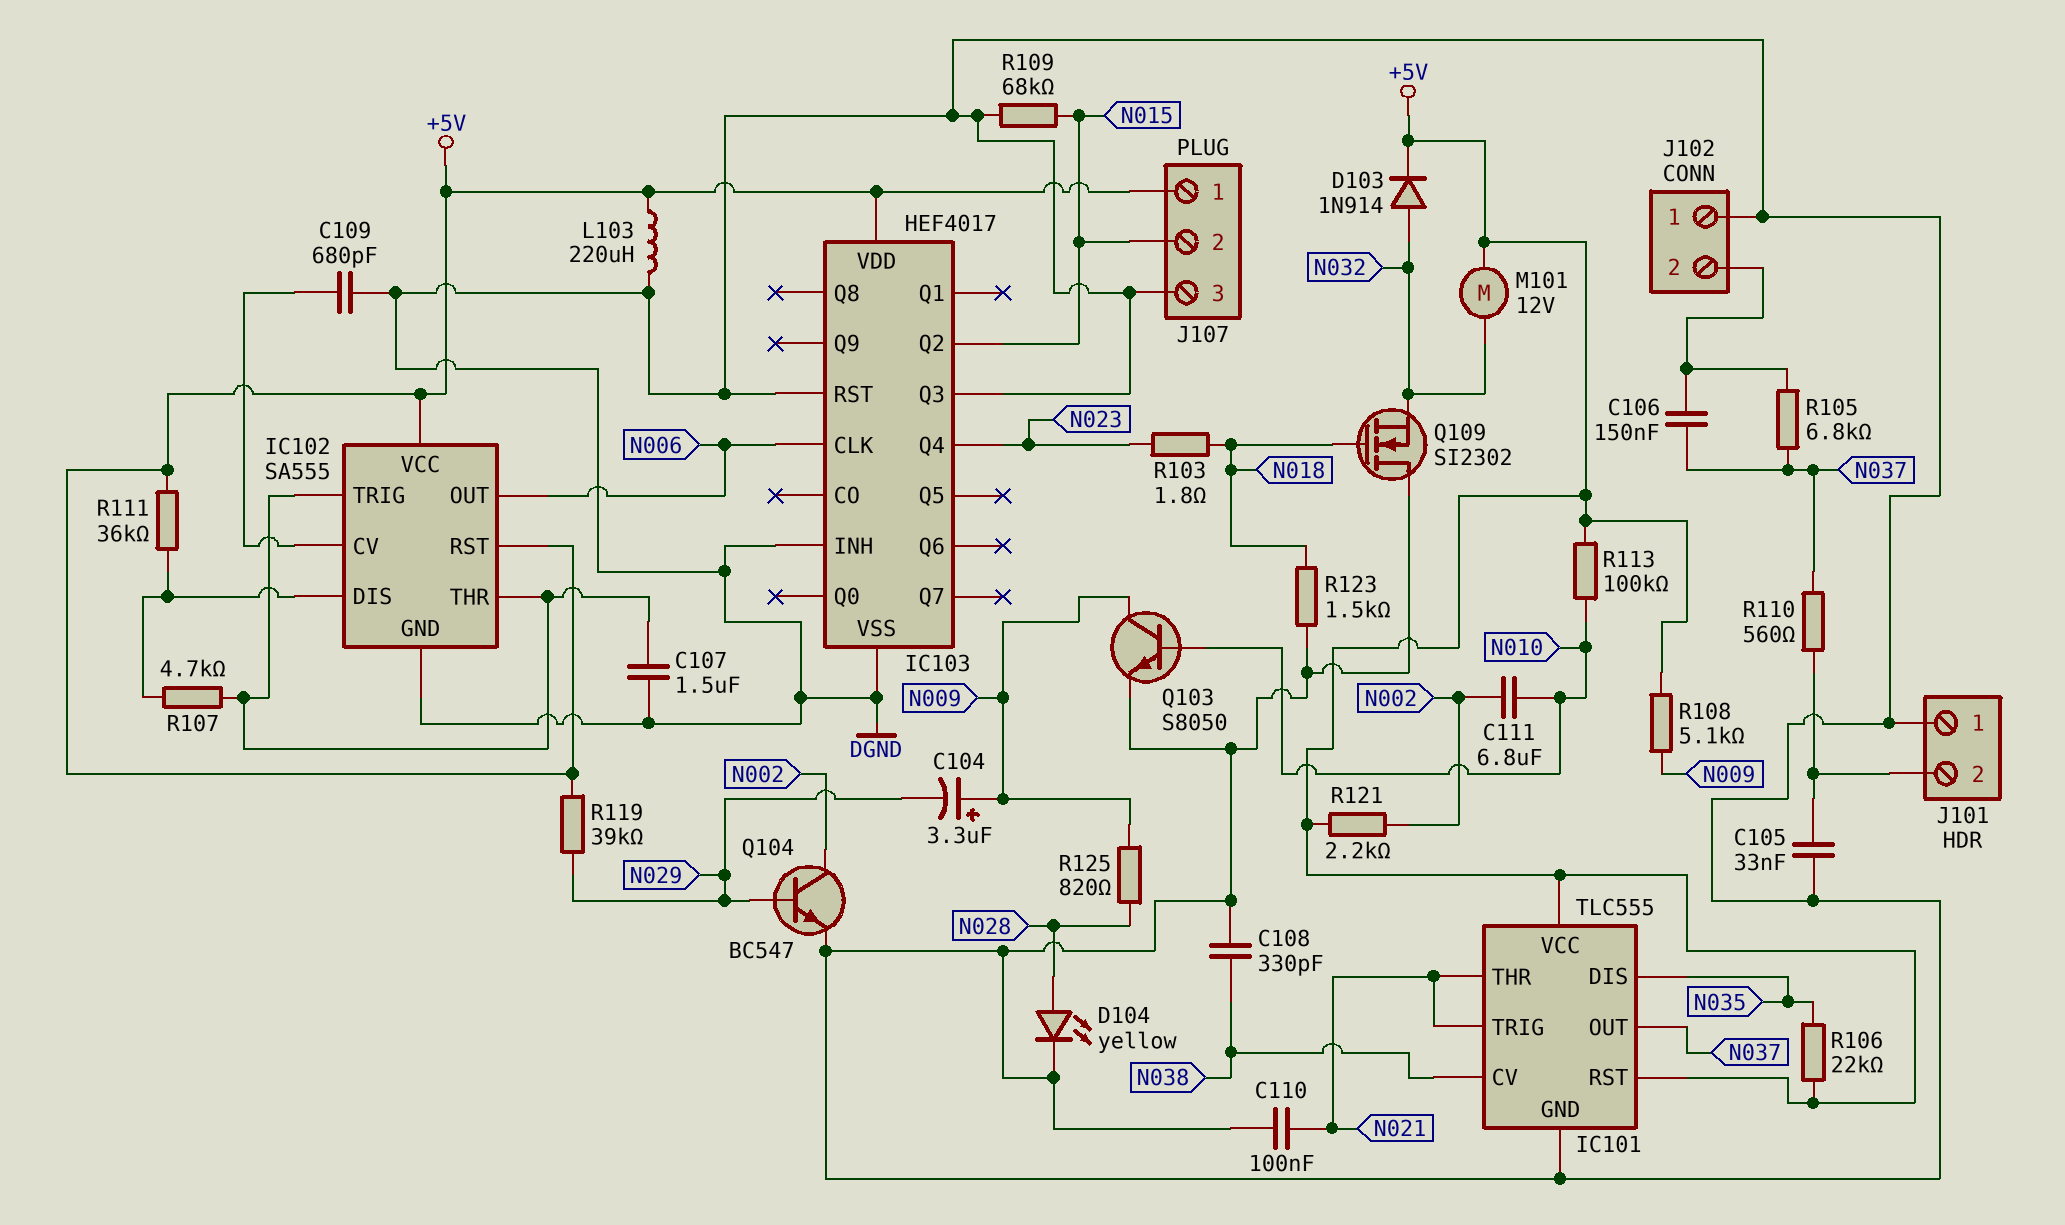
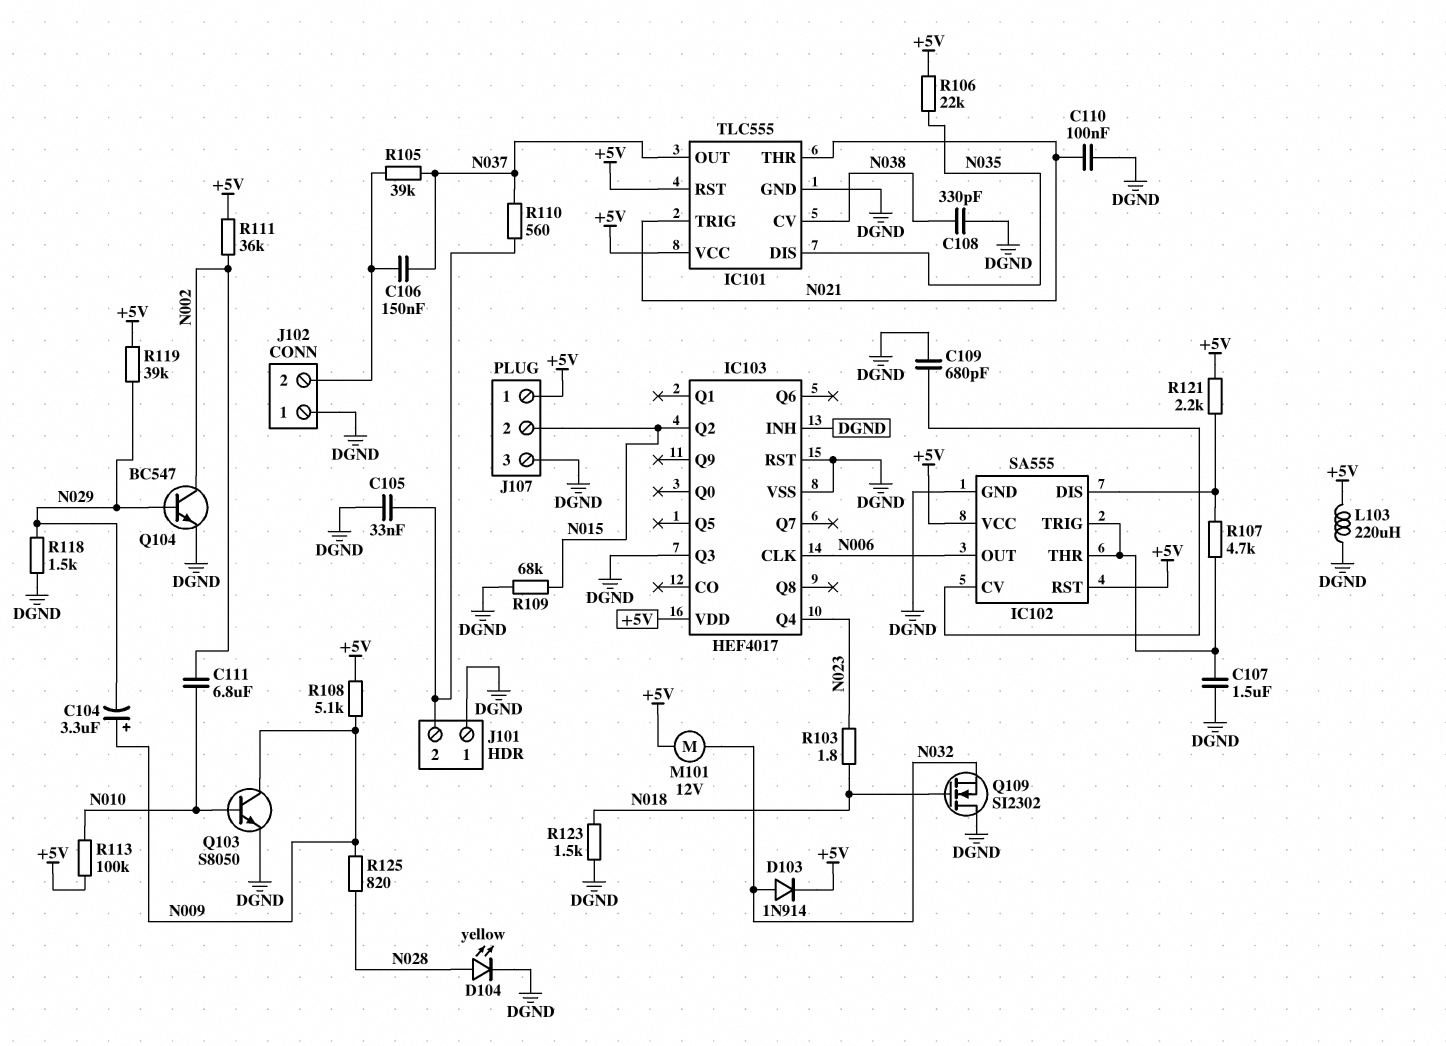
R105: 6.8k (J102/2, N037) -> 39k (J102/2, N037)
R111: 36k (+5V, IC102/DIS) -> 36k (+5V, N002)
R118: none -> 1.5k (DGND, N029)
R121: 2.2k (+5V, N002) -> 2.2k (+5V, IC102/DIS)

